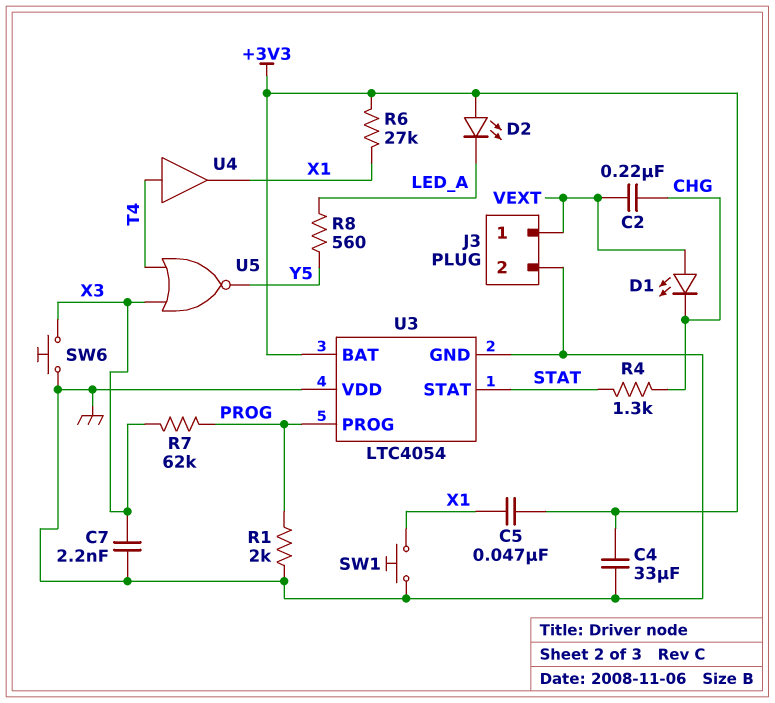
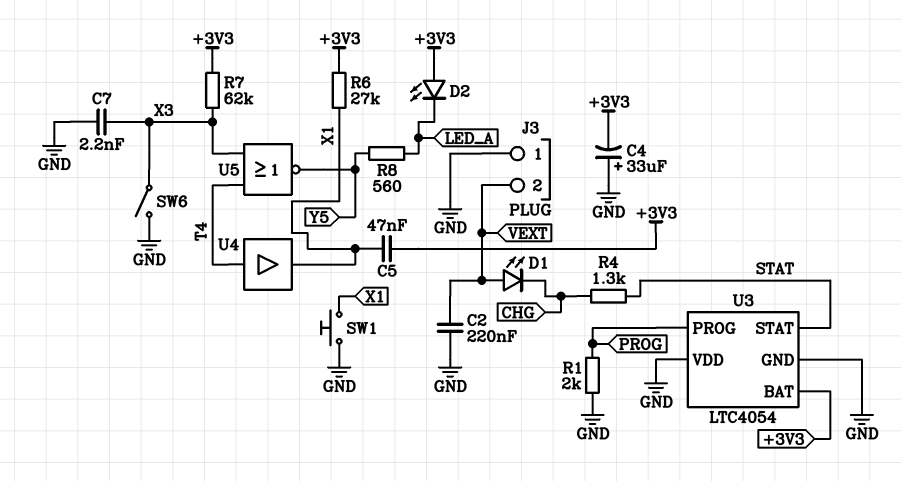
C2: 220nF (CHG, VEXT) -> 220nF (GND, VEXT)
C4: 33uF (+3V3, GND) -> 33uF (plus GND, minus +3V3)
J3 pin 1: VEXT -> GND
J3 pin 2: GND -> VEXT
R7: 62k (PROG, X3) -> 62k (+3V3, X3)
SW6: button (GND, X3) -> switch (GND, X3)

